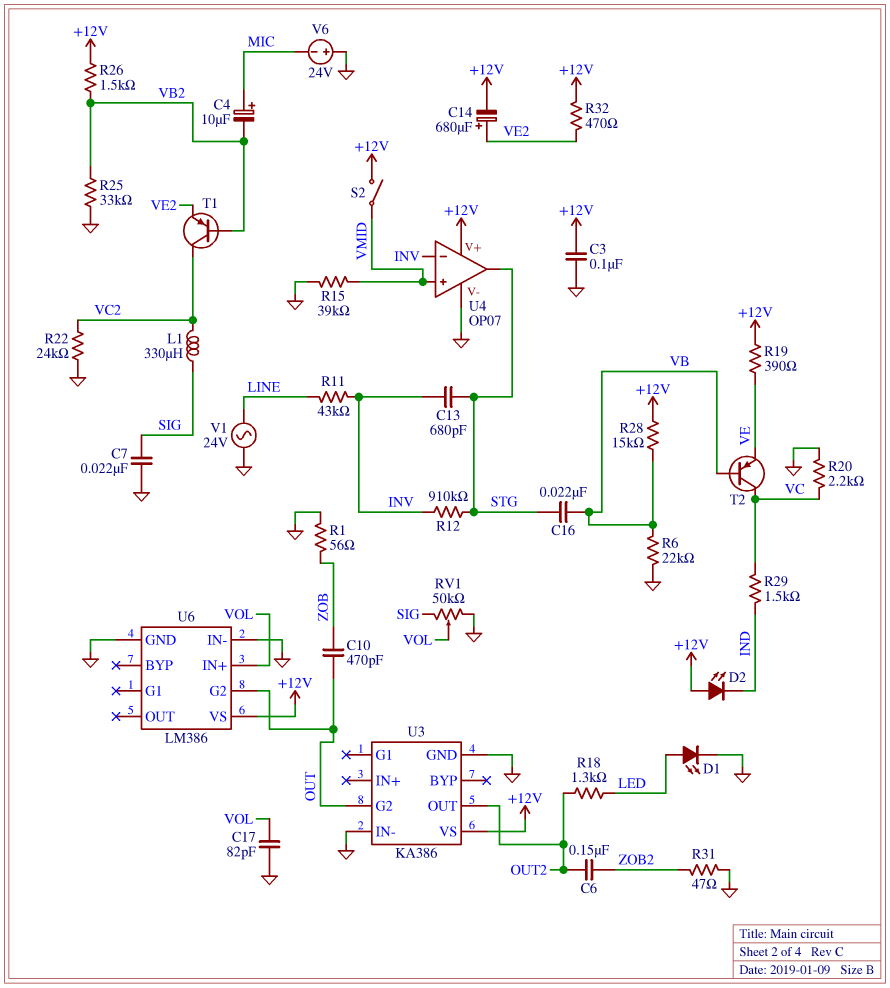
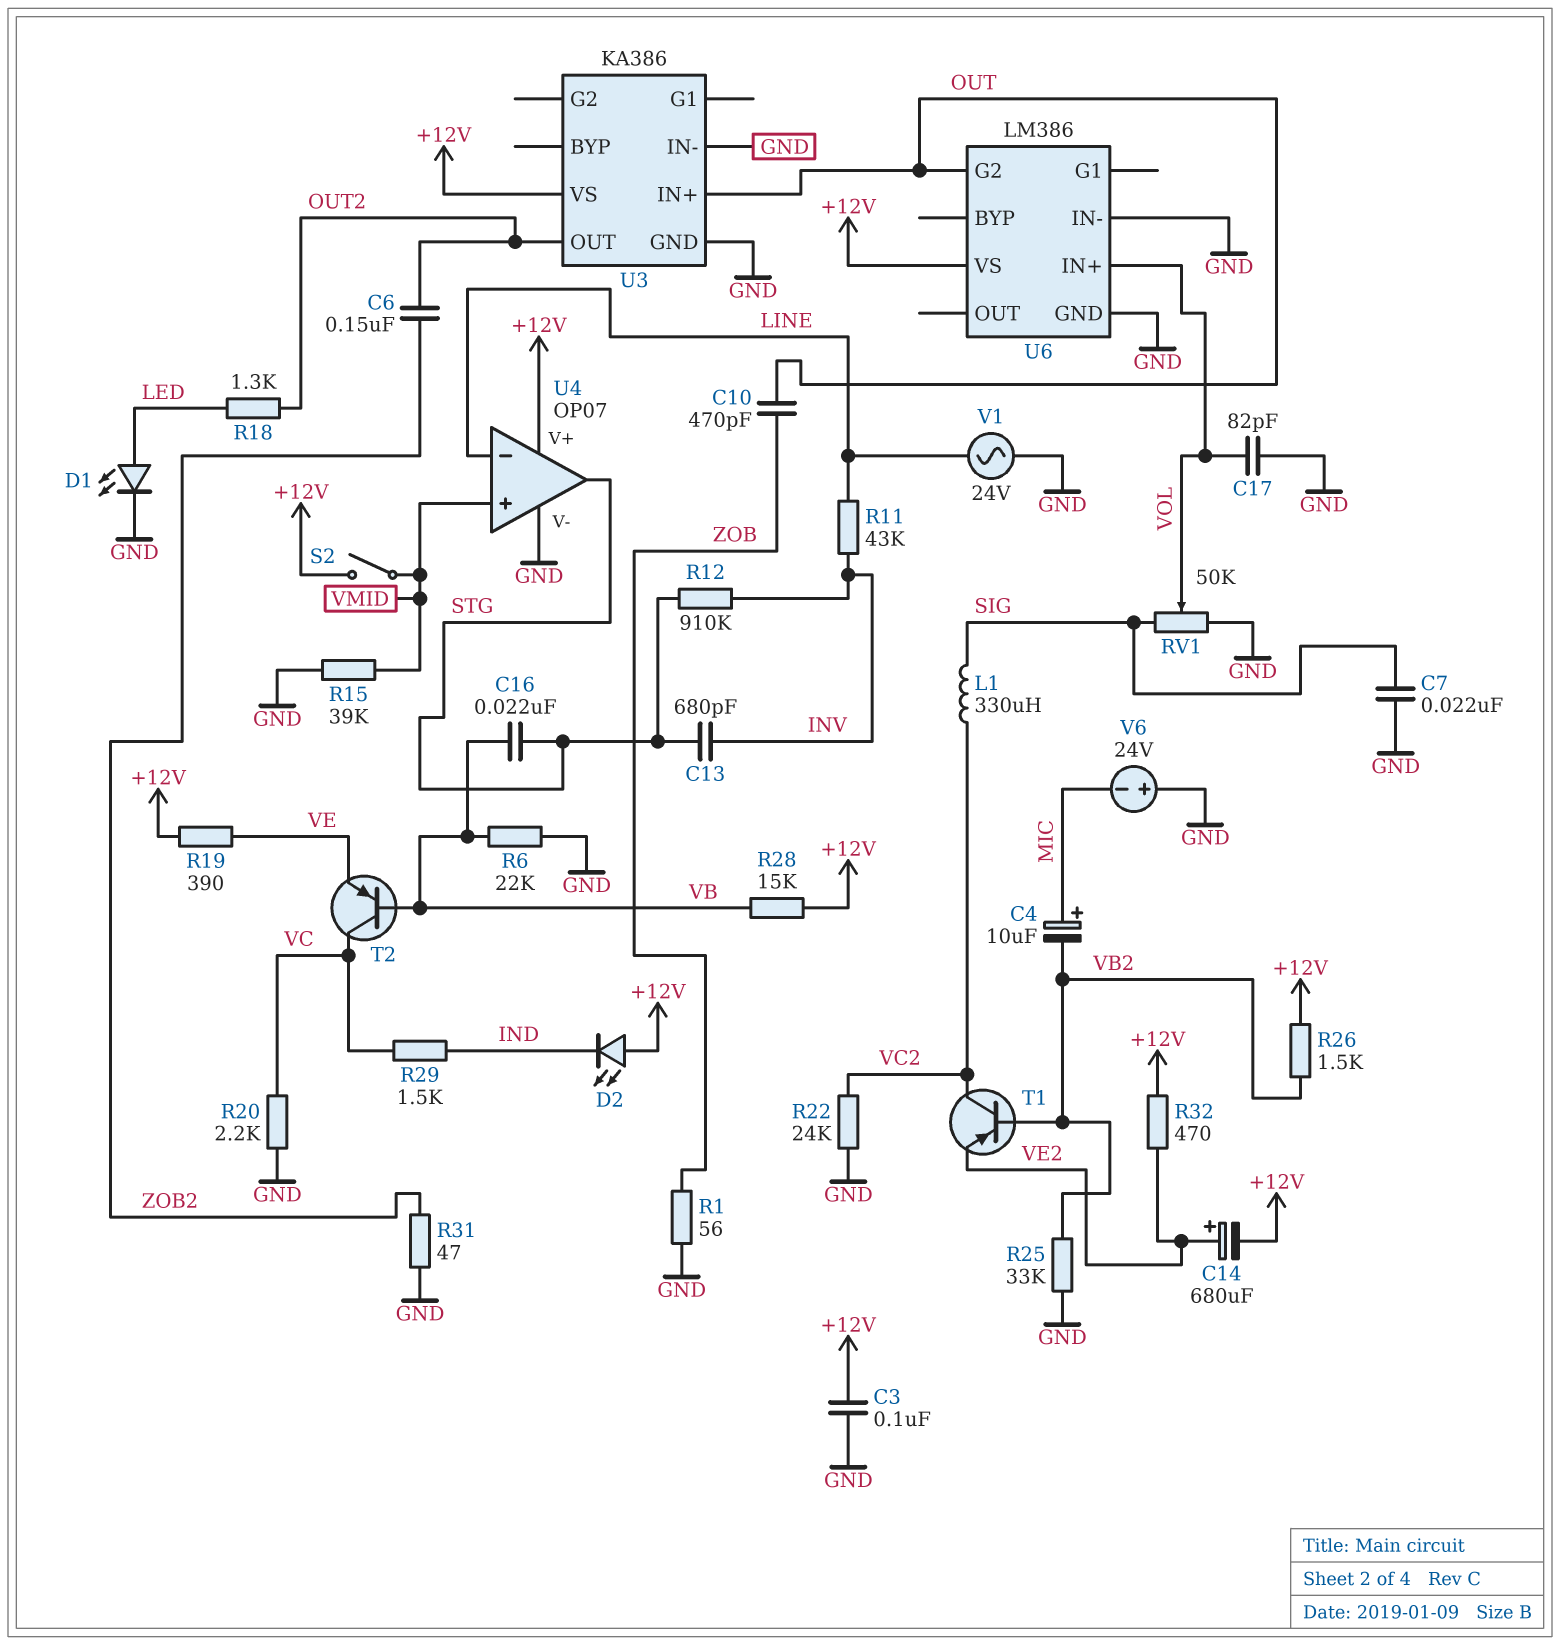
U3 pin G2: OUT -> none
U3 pin IN+: none -> OUT
U4 pin in-: INV -> LINE

